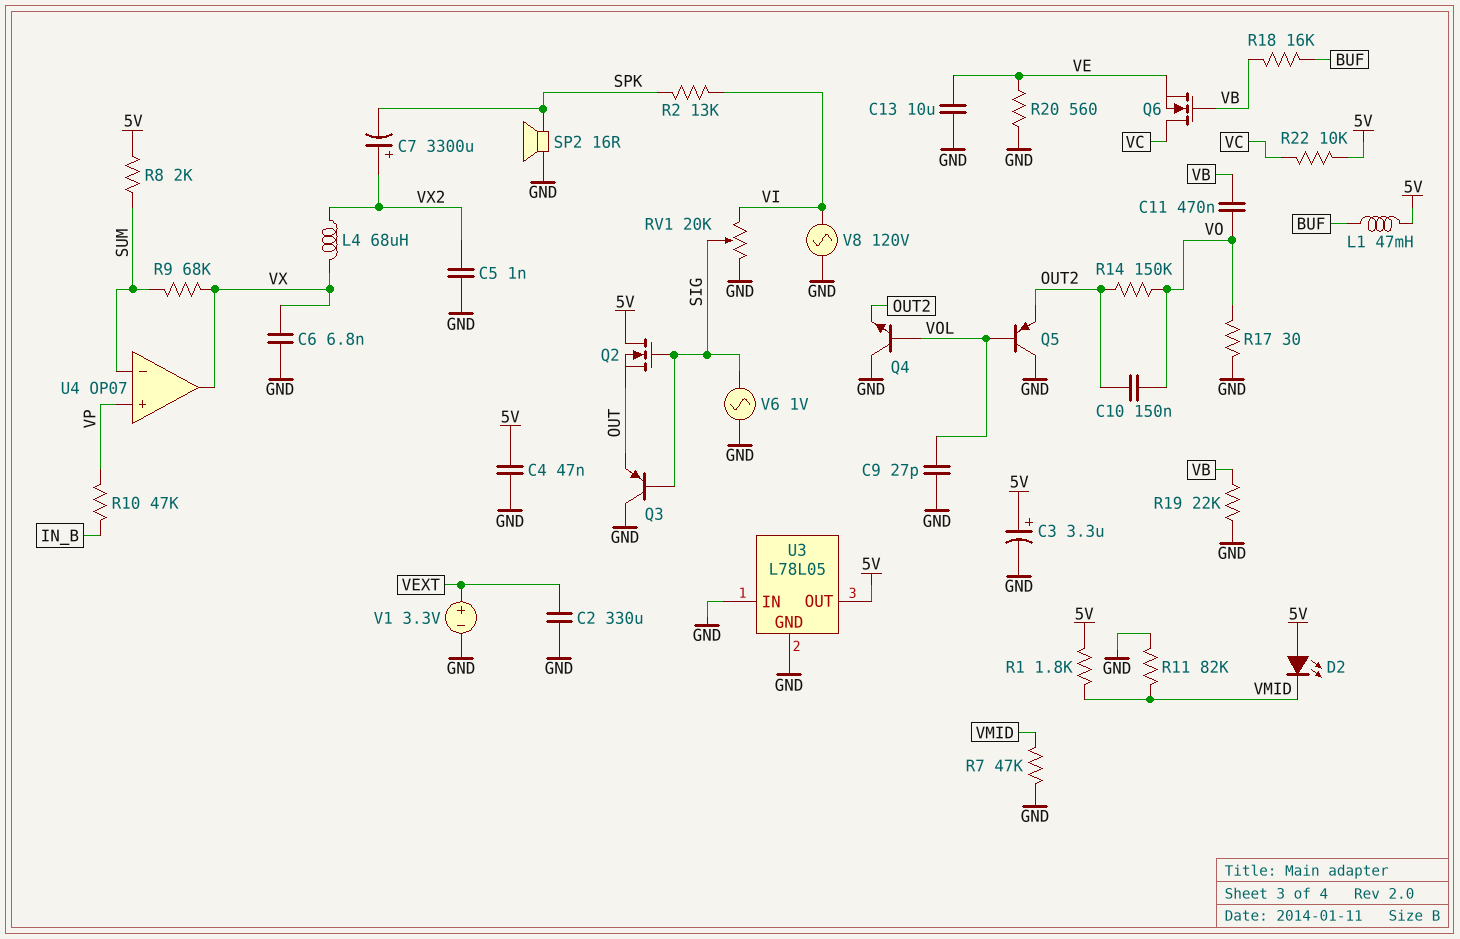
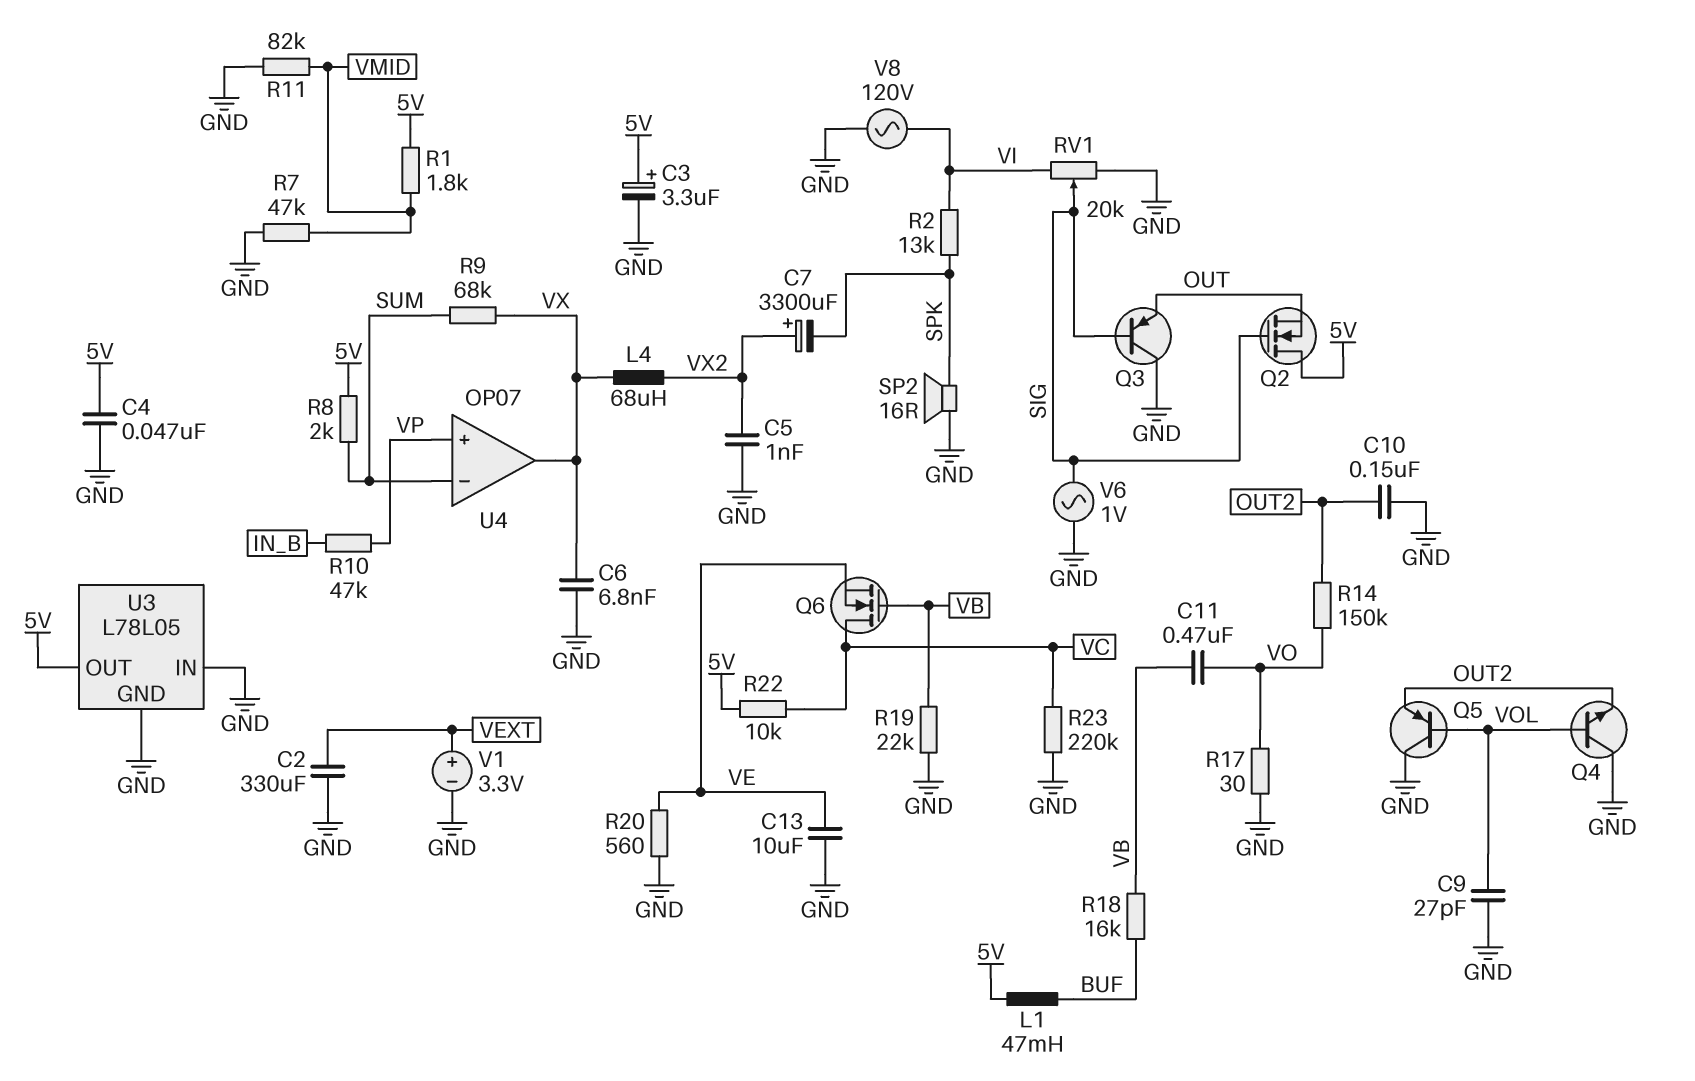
C10: 150nF (OUT2, VO) -> 150nF (GND, OUT2)
D2: LED (A 5V, K VMID) -> none
R23: none -> 220k (GND, VC)

